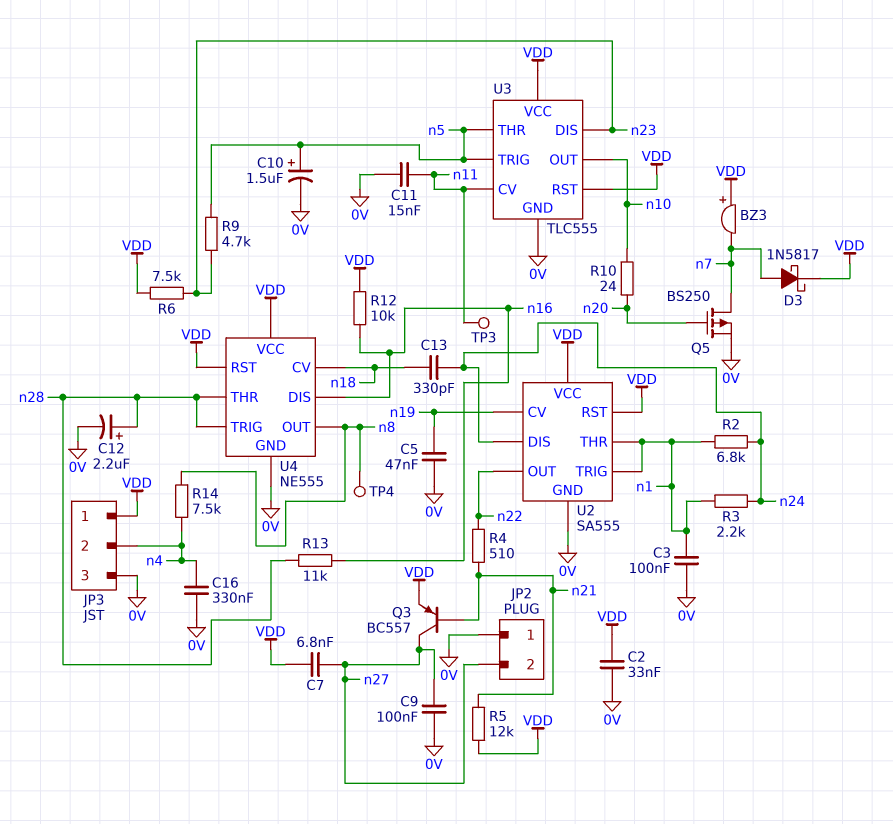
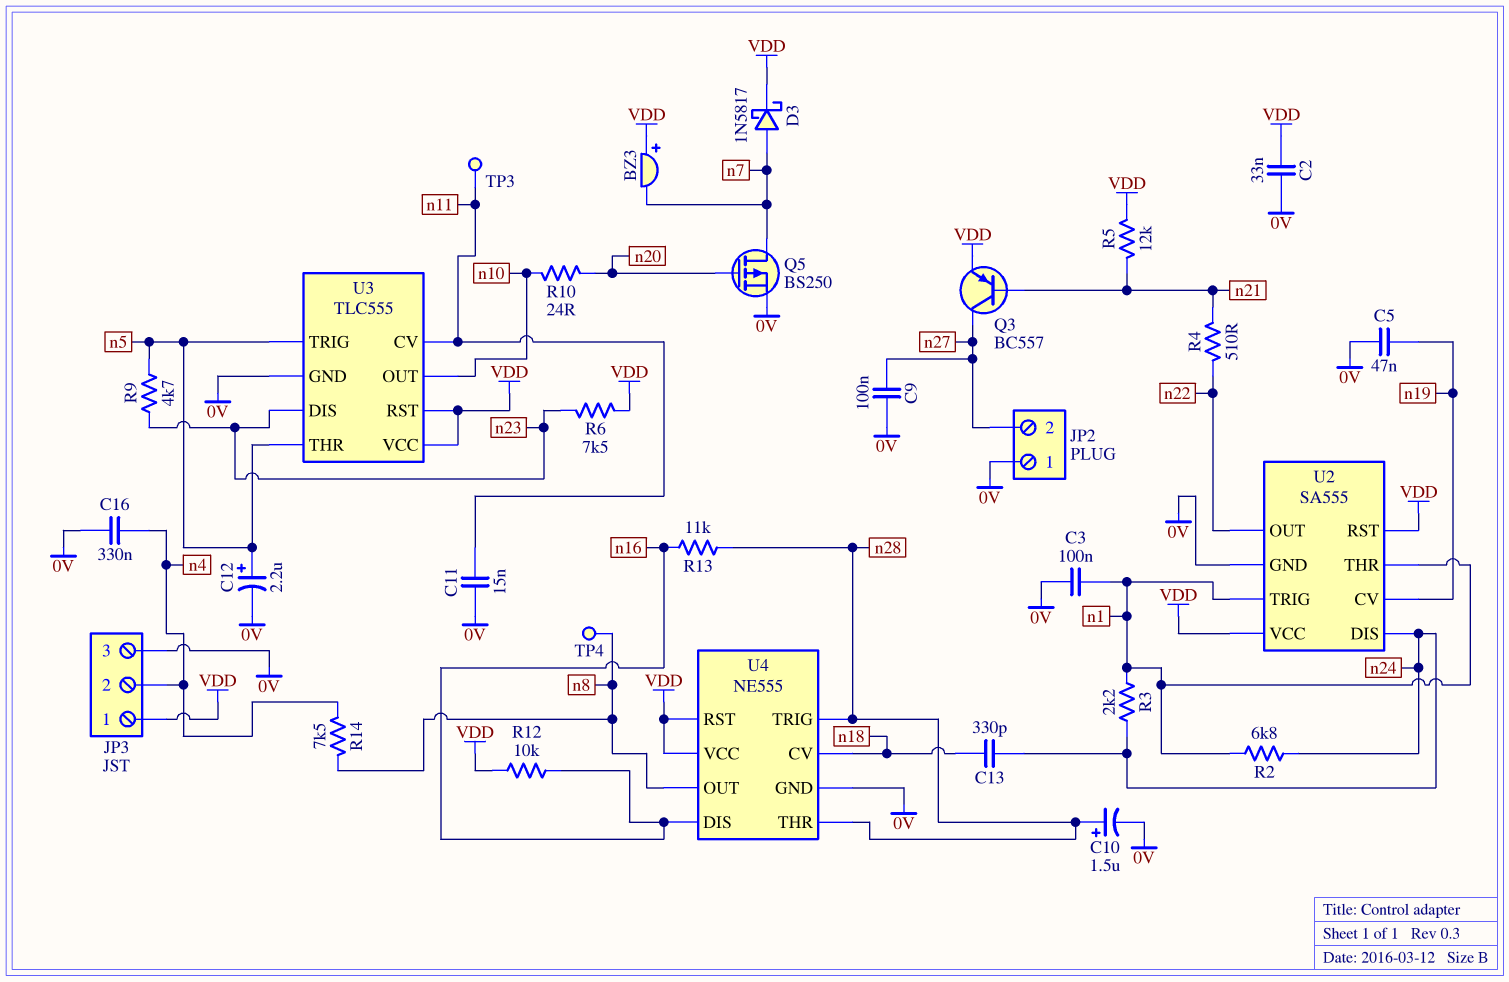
C7: 6.8nF (VDD, n27) -> none
C10: 1.5uF (plus n5, minus 0V) -> 1.5uF (plus n28, minus 0V)
C12: 2.2uF (plus n28, minus 0V) -> 2.2uF (plus n5, minus 0V)

